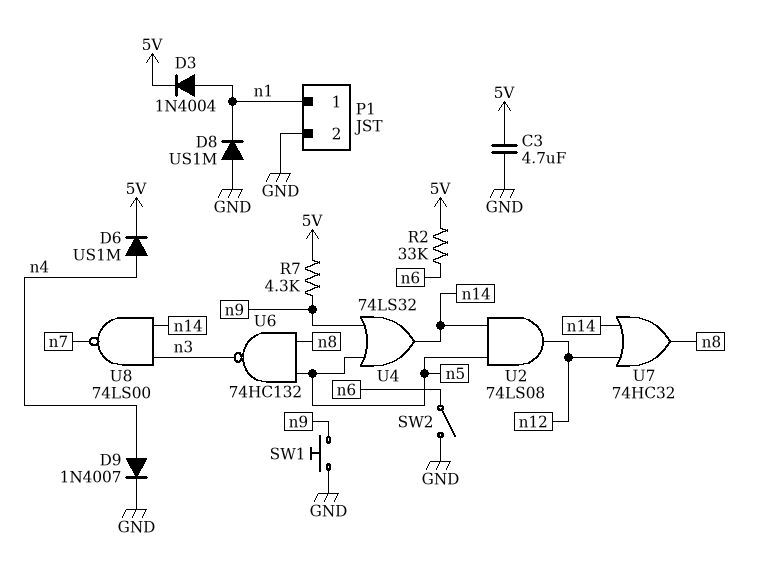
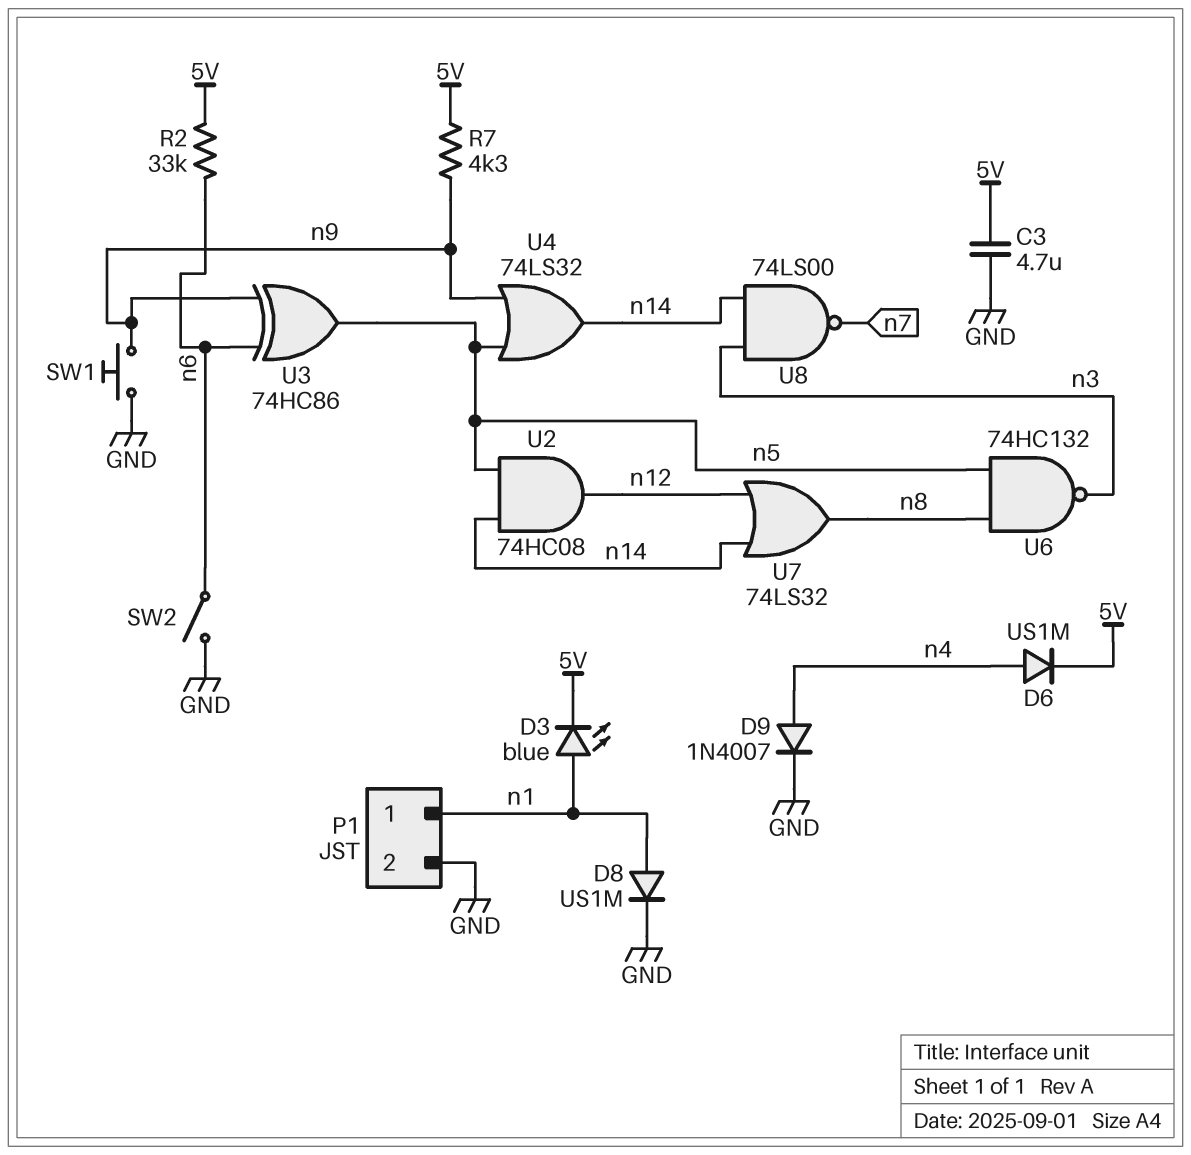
D3: diode 1N4004 (A n1, K 5V) -> LED blue (A n1, K 5V)
D8: diode US1M (A GND, K n1) -> diode US1M (A n1, K GND)
U2: AND 74LS08 (in n5, in n14, out n12) -> AND 74HC08 (in n5, in n14, out n12)
U3: none -> XOR 74HC86 (in n6, in n9, out n5)
U7: OR 74HC32 (in n12, in n14, out n8) -> OR 74LS32 (in n12, in n14, out n8)

